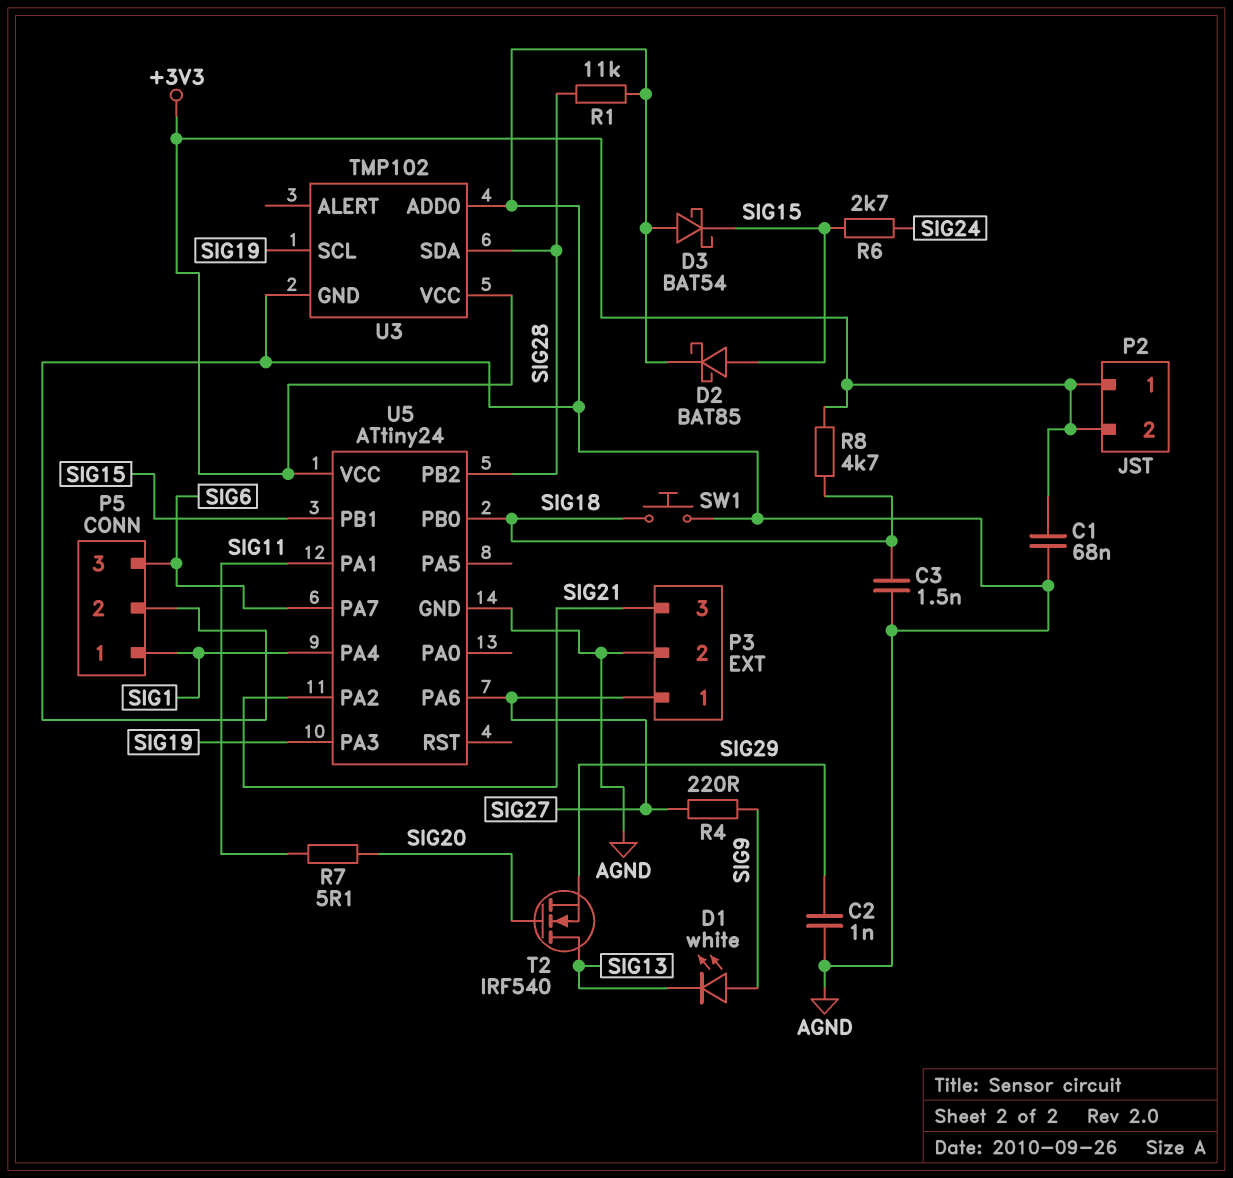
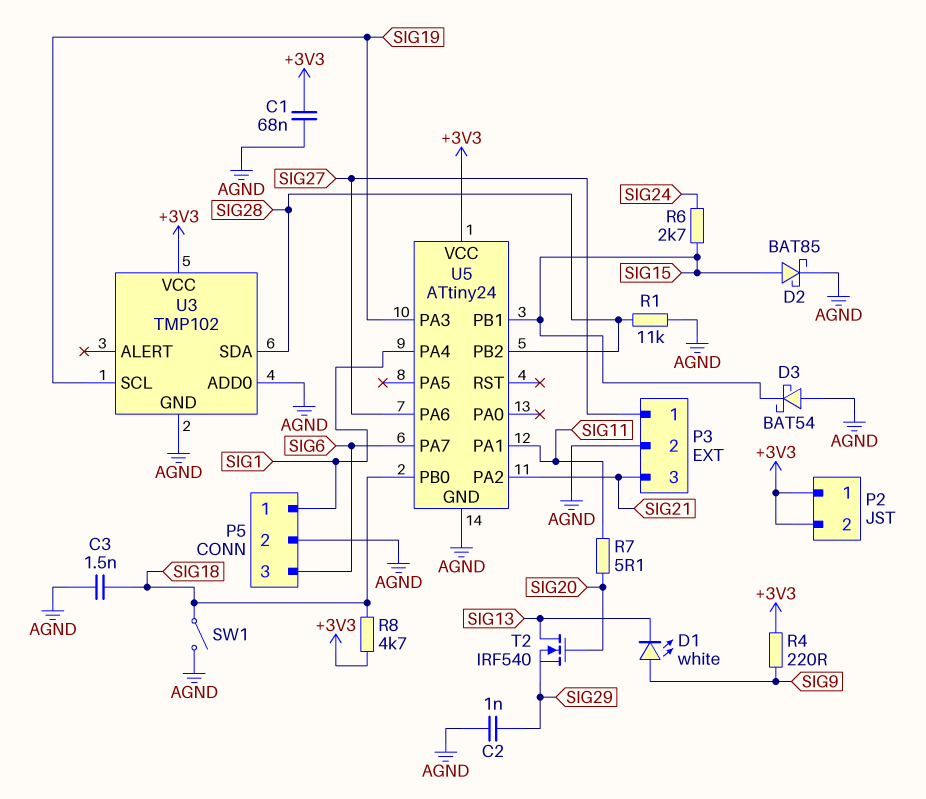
R4: 220 (SIG9, SIG27) -> 220 (+3V3, SIG9)
SW1: button (AGND, SIG18) -> switch (AGND, SIG18)

